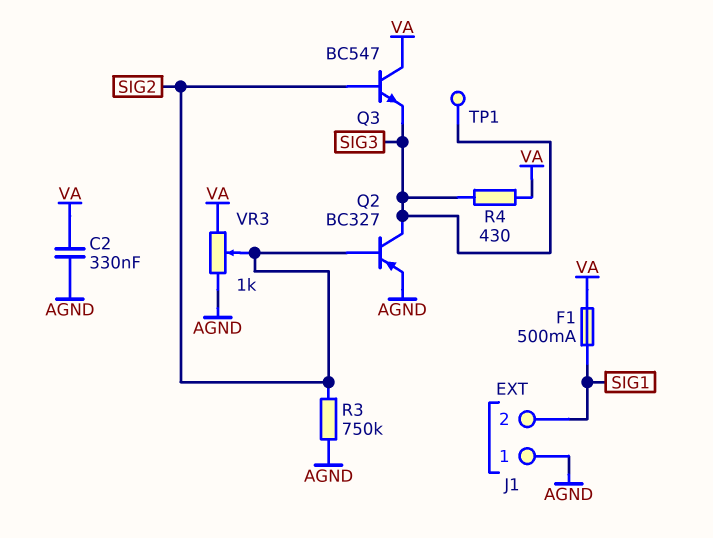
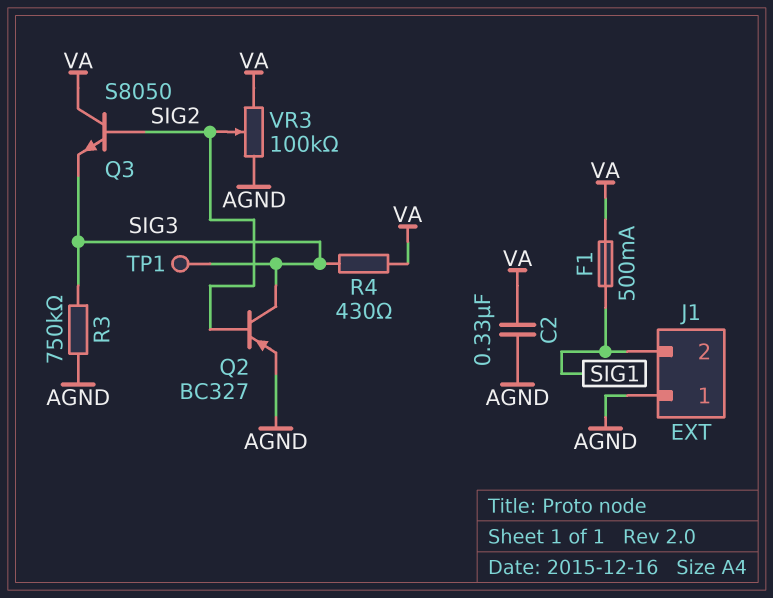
Q3: NPN BC547 (B SIG2, C VA, E SIG3) -> NPN S8050 (B SIG2, C VA, E SIG3)
R3: 750k (AGND, SIG2) -> 750k (AGND, SIG3)
VR3: 1k (AGND, VA, wiper SIG2) -> 100k (AGND, VA, wiper SIG2)

